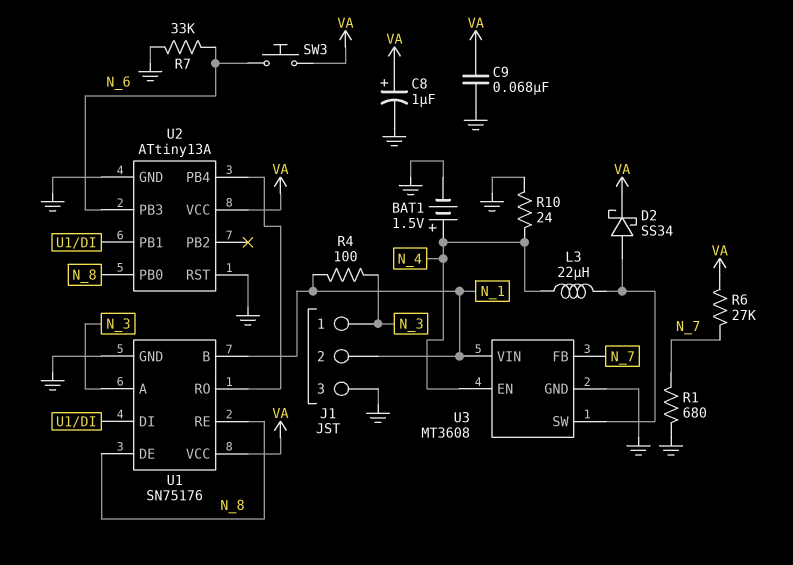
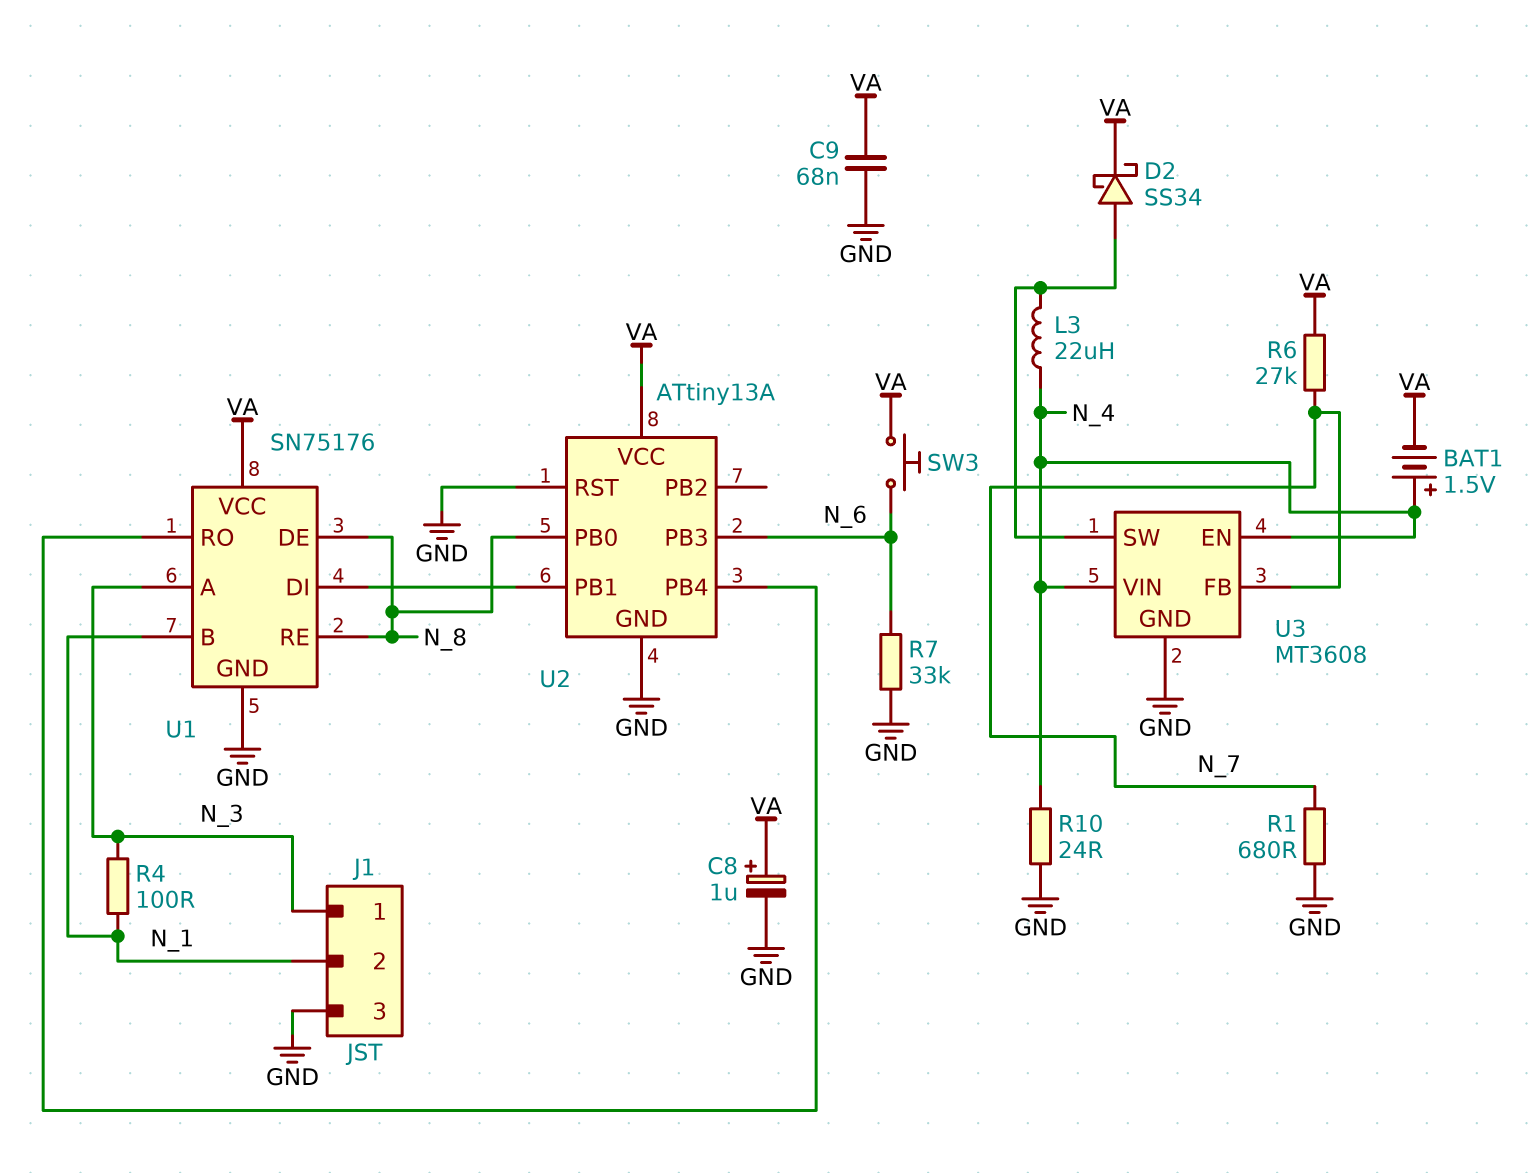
BAT1: 1.5V (plus N_4, minus GND) -> 1.5V (plus N_4, minus VA)
U3 pin VIN: N_1 -> N_4

